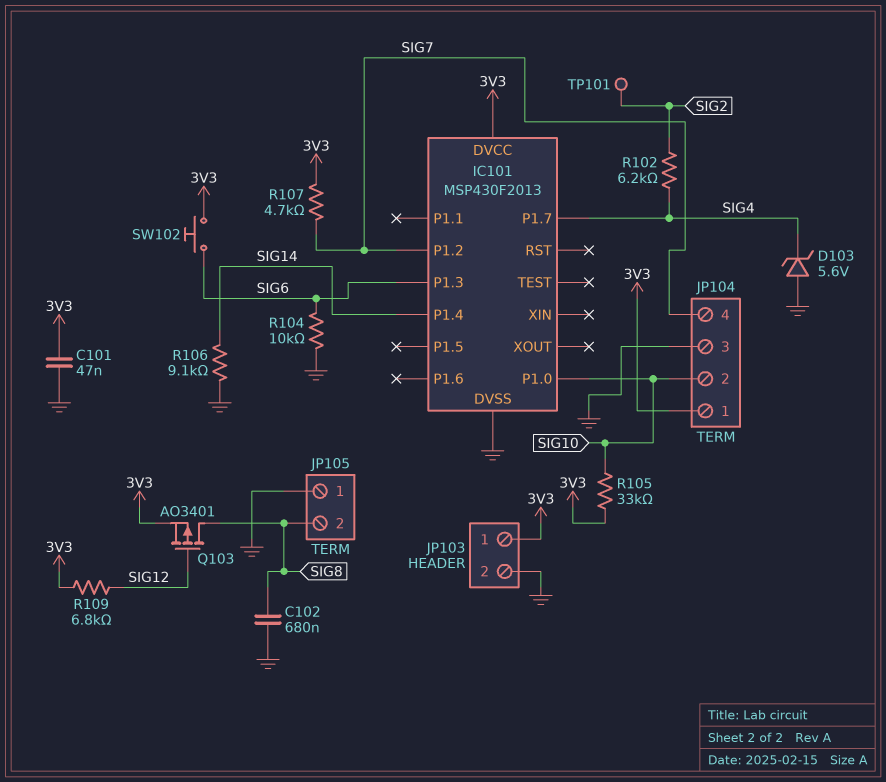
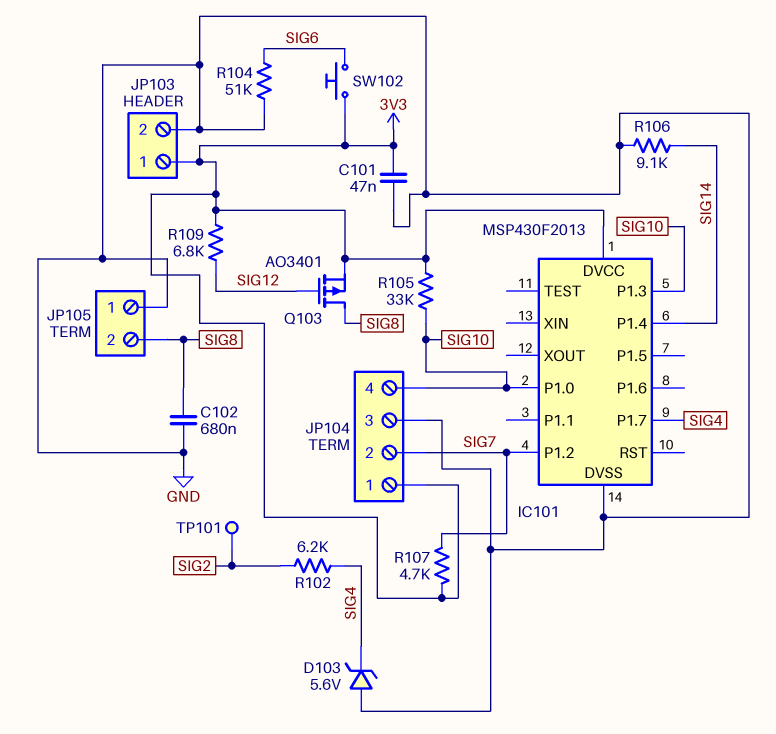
IC101 pin P1.3: SIG6 -> SIG10
JP104 pin 2: SIG10 -> SIG7
JP104 pin 4: SIG7 -> SIG10
R104: 10k (GND, SIG6) -> 51k (GND, SIG6)

